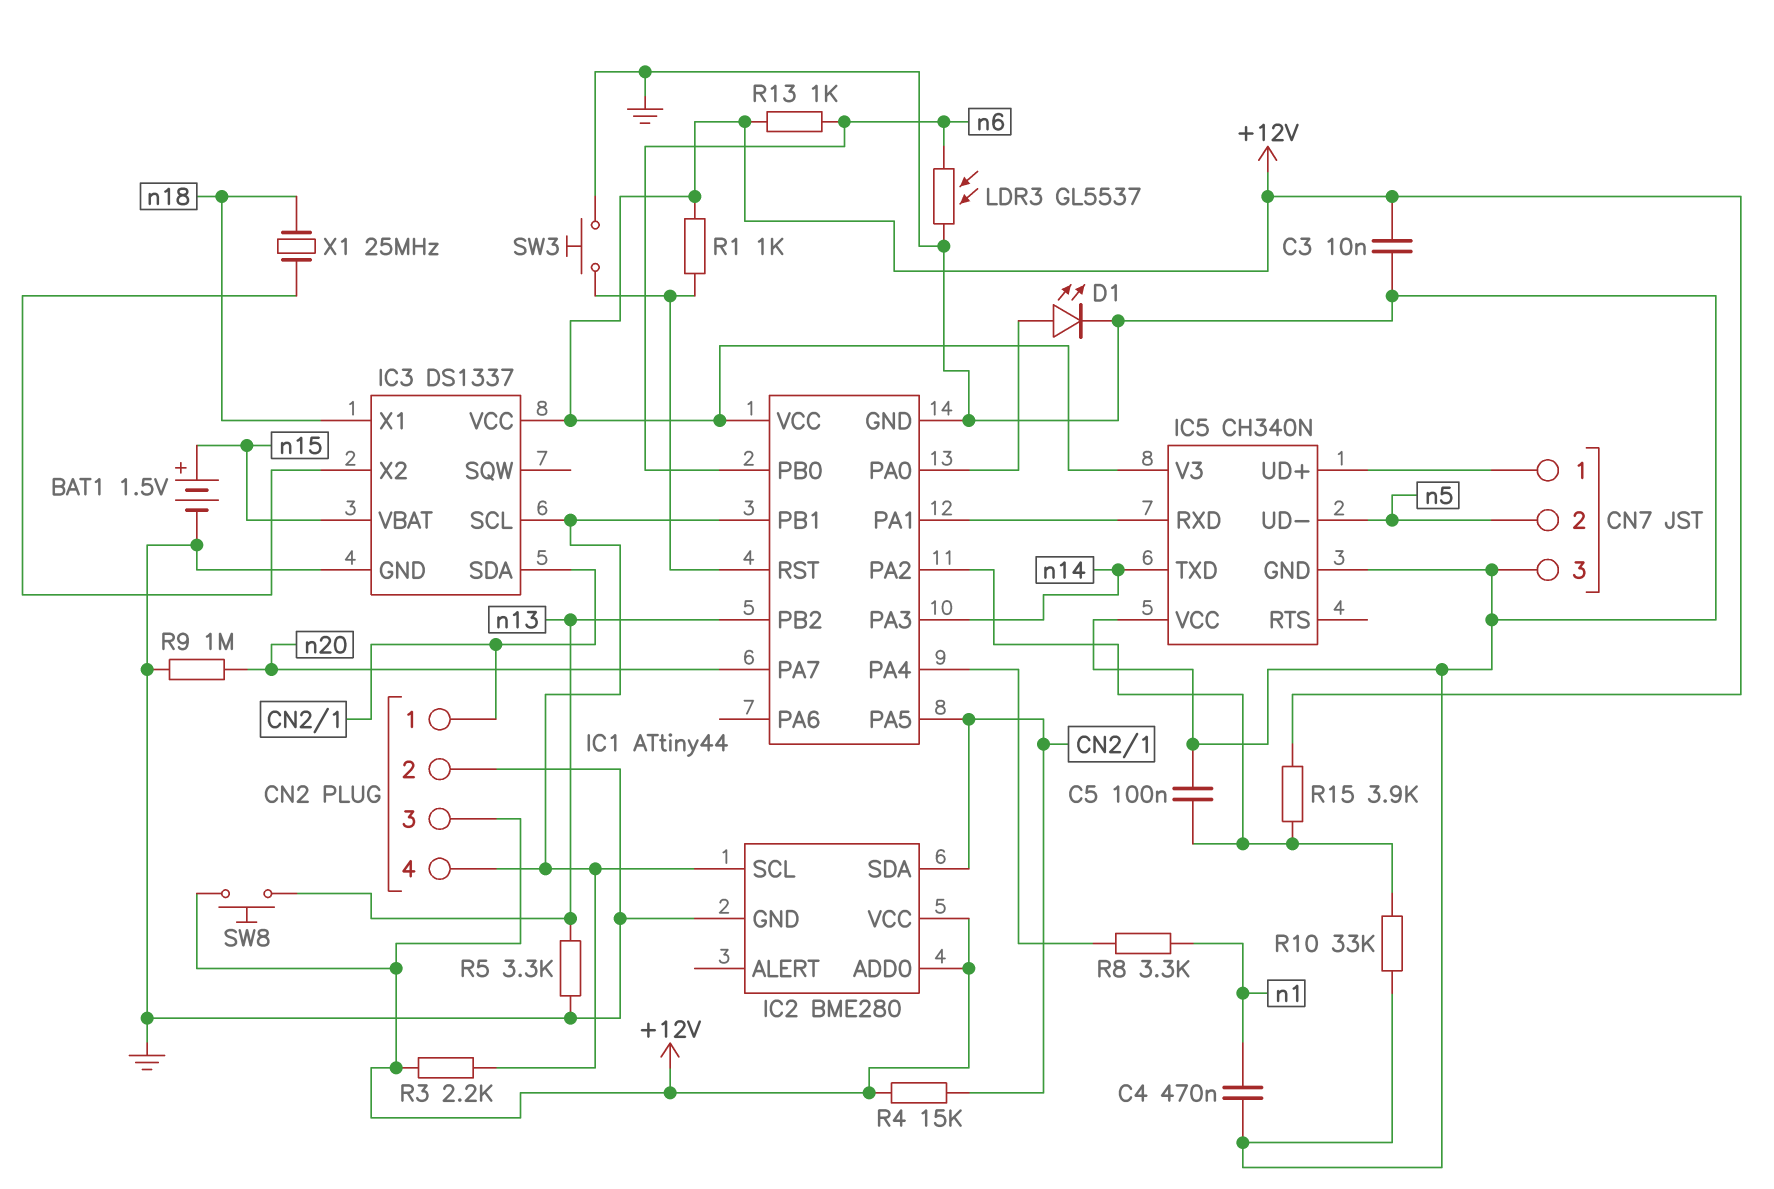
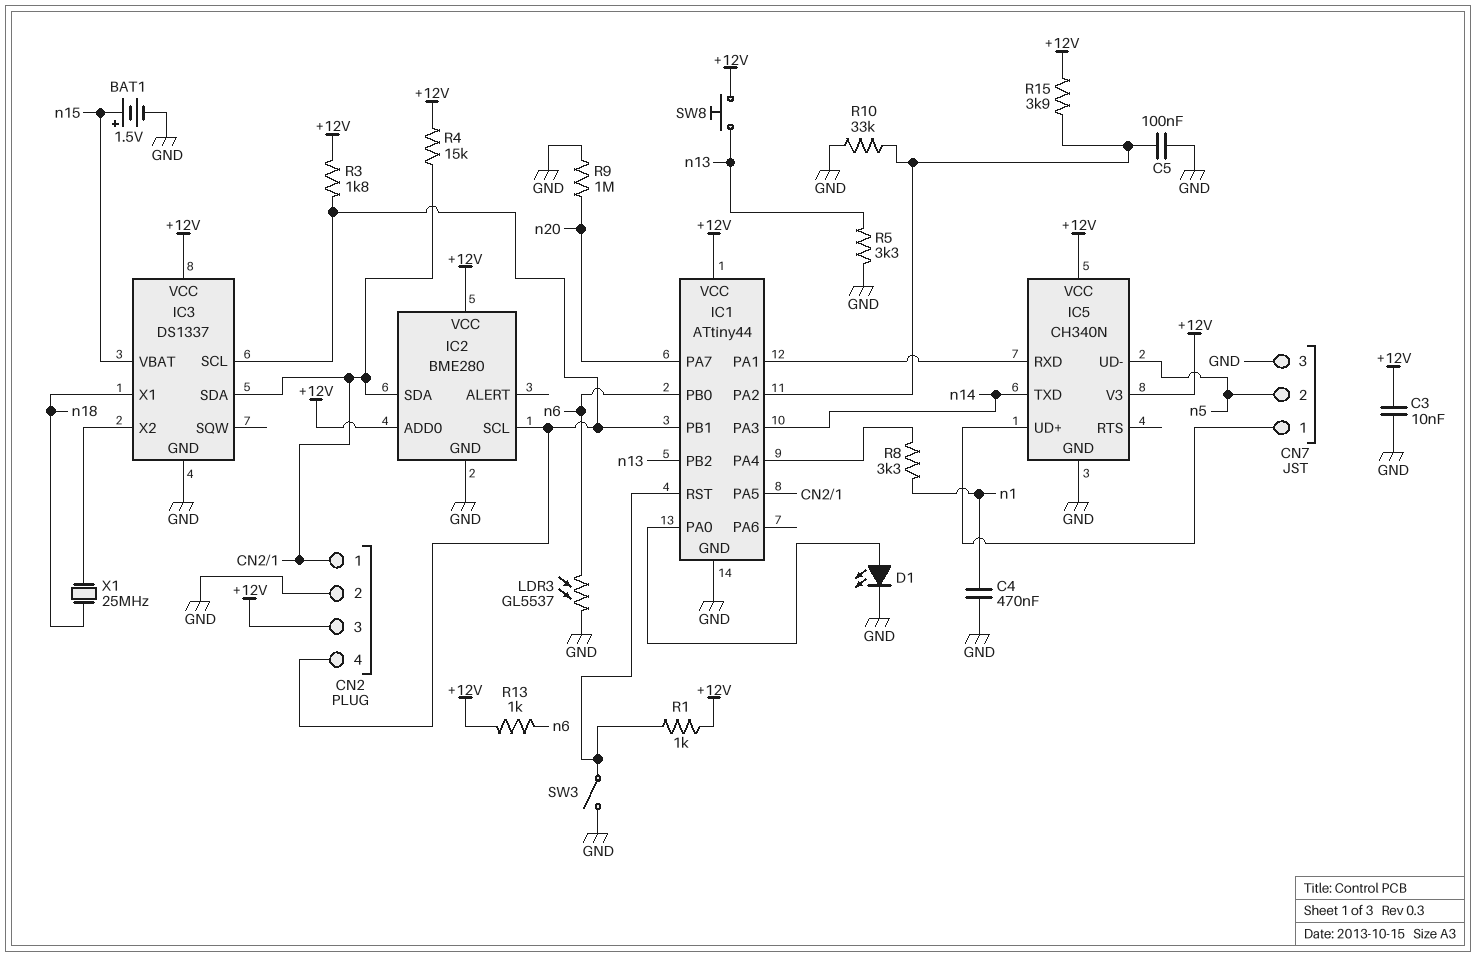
IC5 pin VCC: GND -> +12V
R3: 2.2k (+12V, CN2/4) -> 1.8k (+12V, CN2/4)
SW3: button (GND, IC1/RST) -> switch (GND, IC1/RST)

